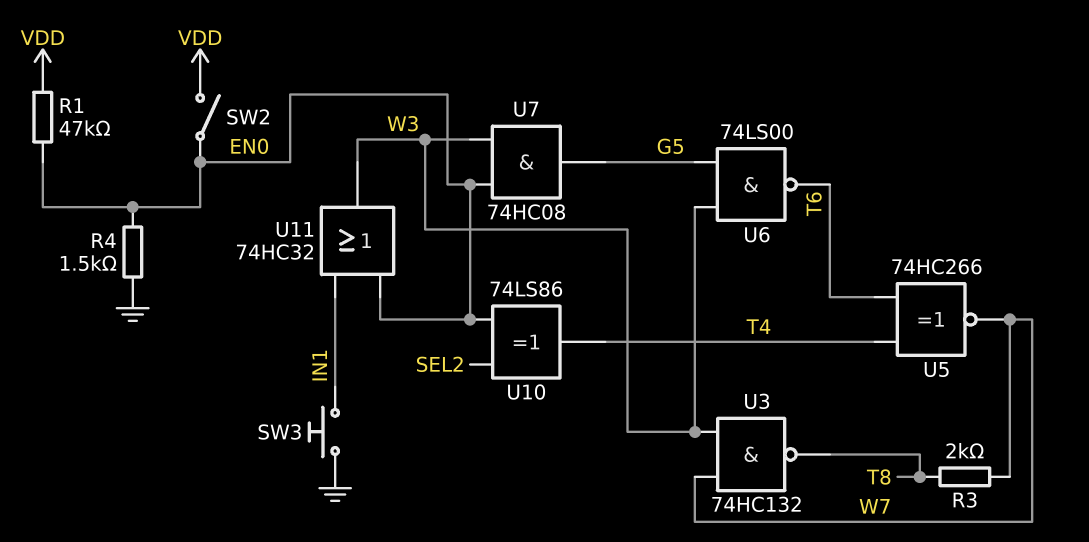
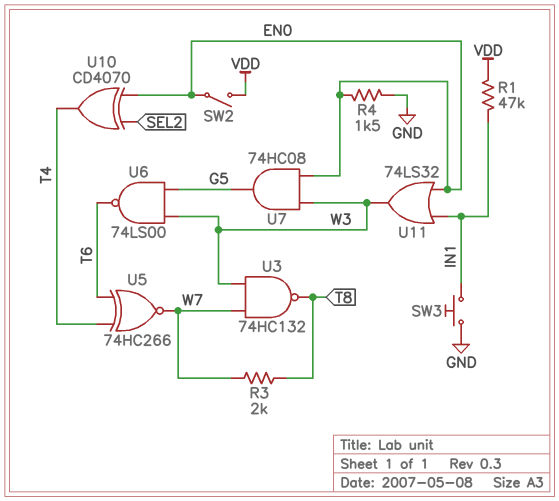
R1: 47k (EN0, VDD) -> 47k (IN1, VDD)
U10: XOR 74LS86 (in EN0, in SEL2, out T4) -> XOR CD4070 (in EN0, in SEL2, out T4)
U11: OR 74HC32 (in EN0, in IN1, out W3) -> OR 74LS32 (in EN0, in IN1, out W3)

